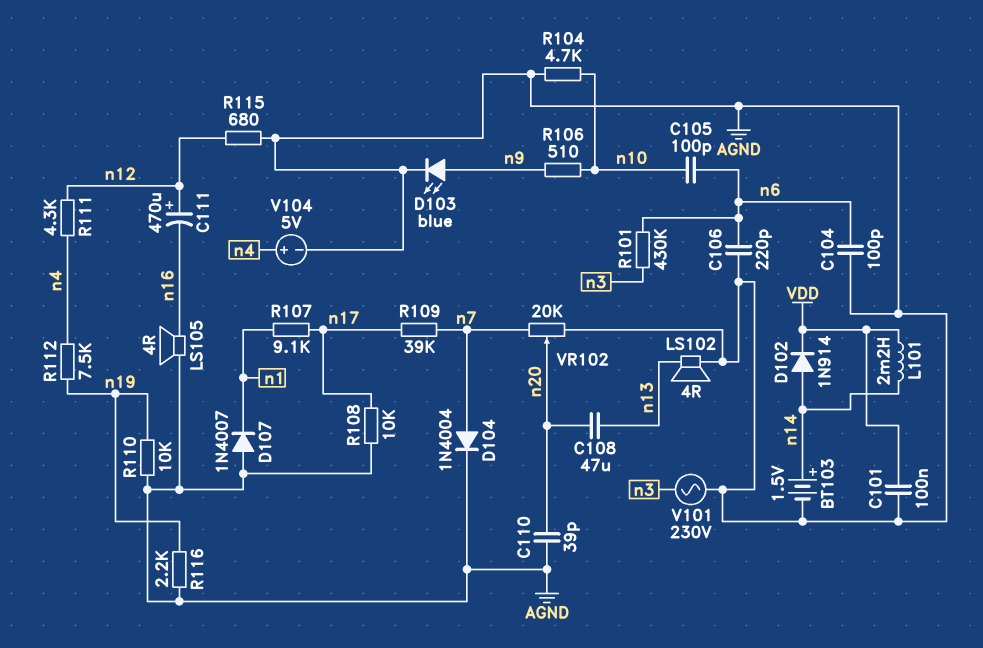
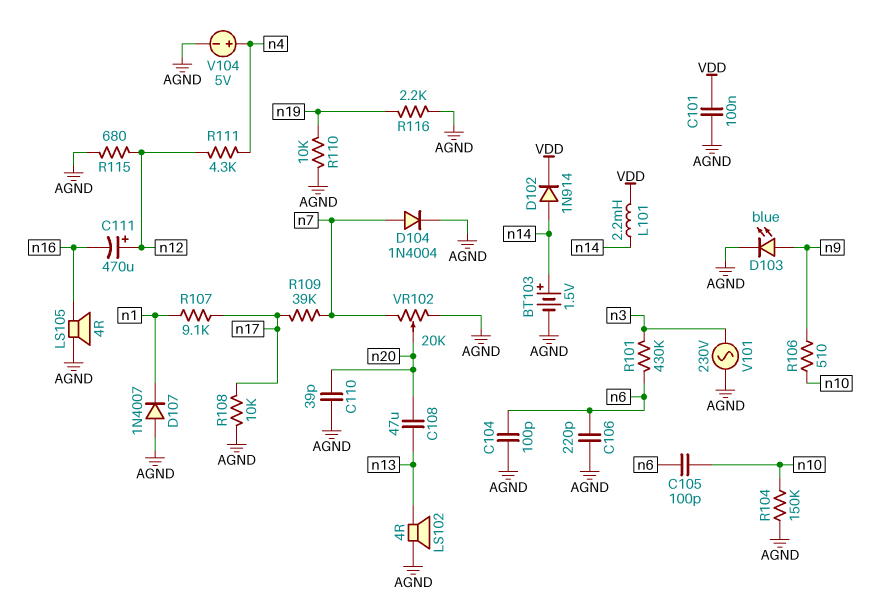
R104: 4.7k (AGND, n10) -> 150k (AGND, n10)
R112: 7.5k (n4, n19) -> none

